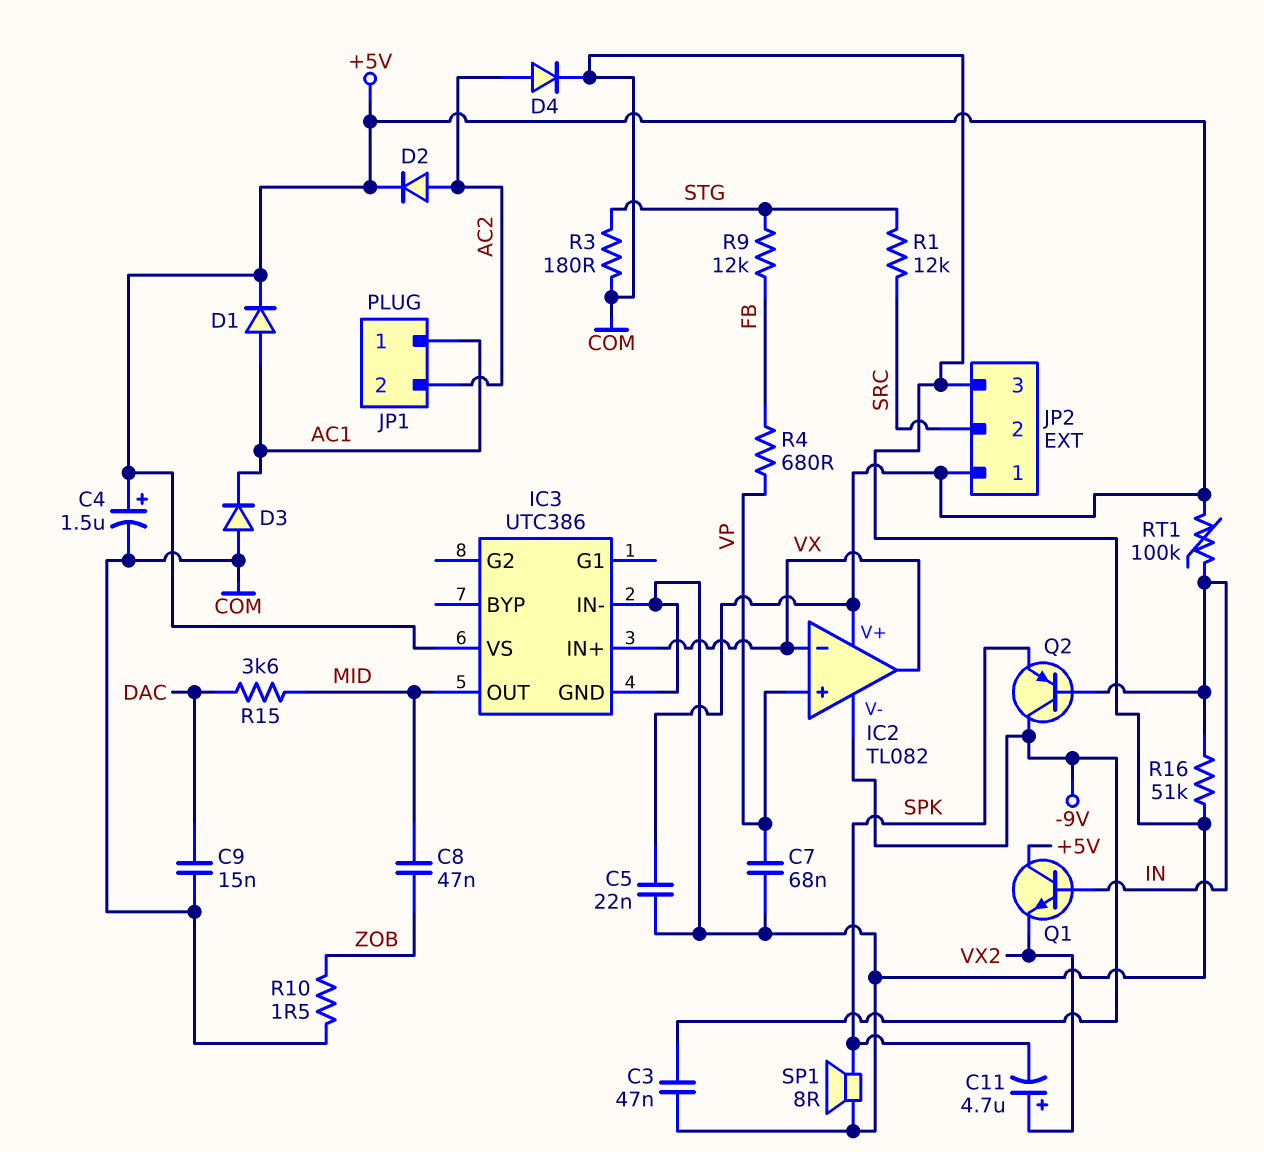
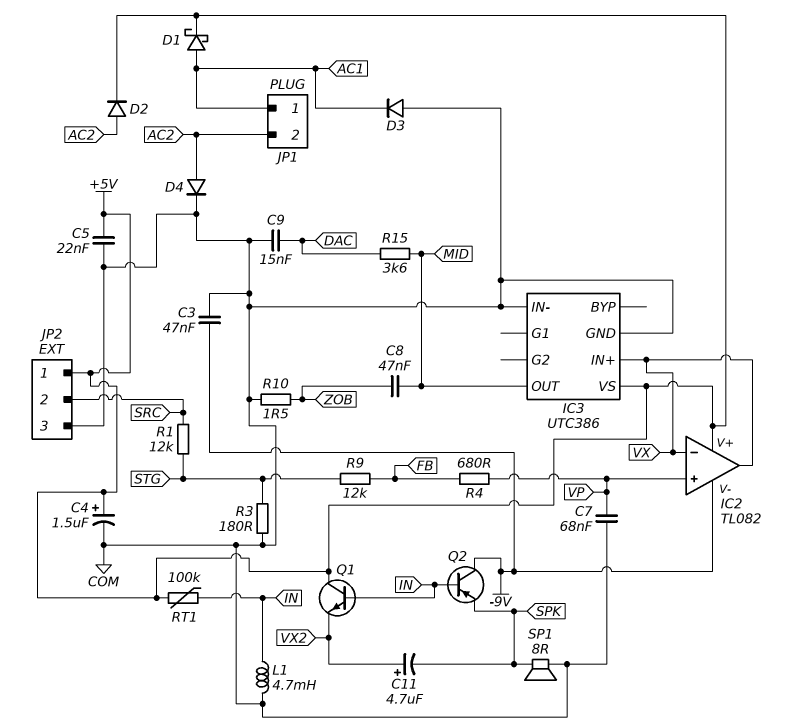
D1: diode (A AC1, K +5V) -> schottky (A AC1, K +5V)
L1: none -> 4.7mH (COM, IN)
R16: 51k (COM, IN) -> none

